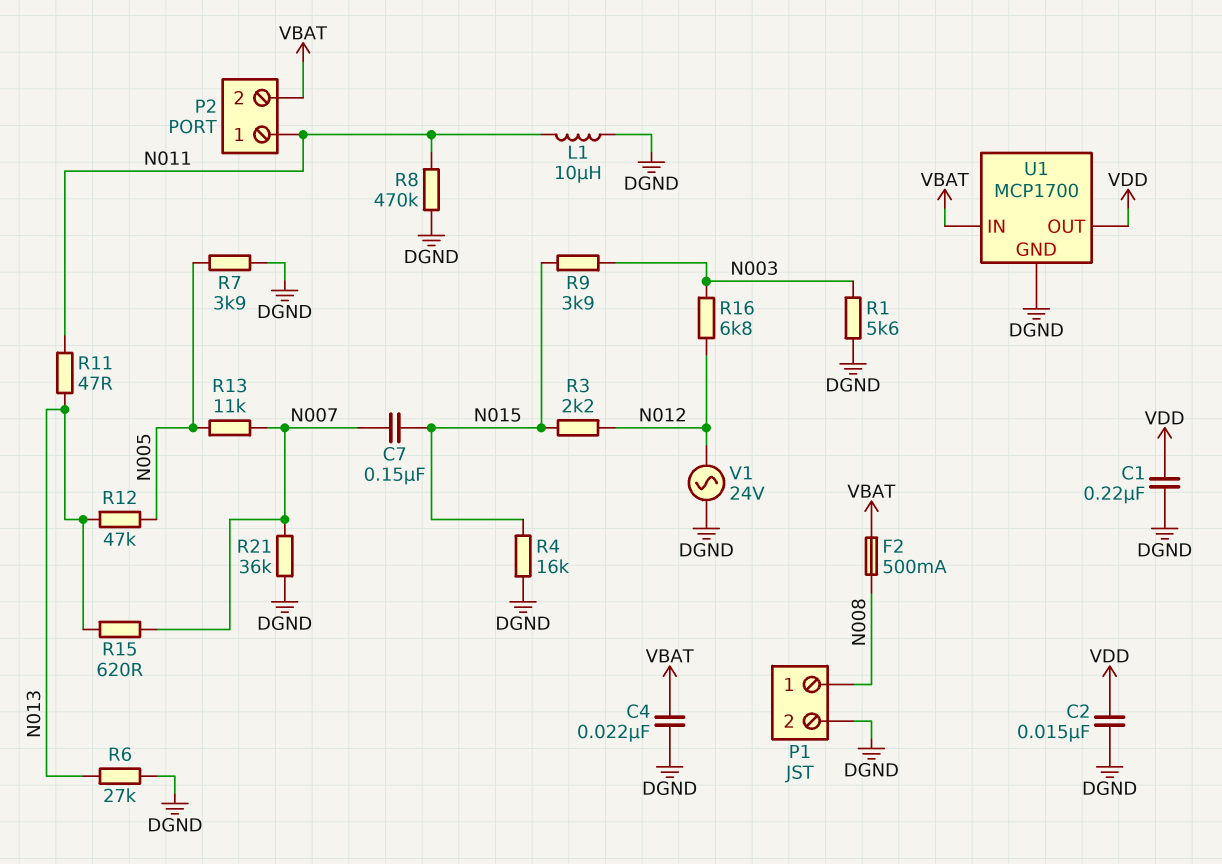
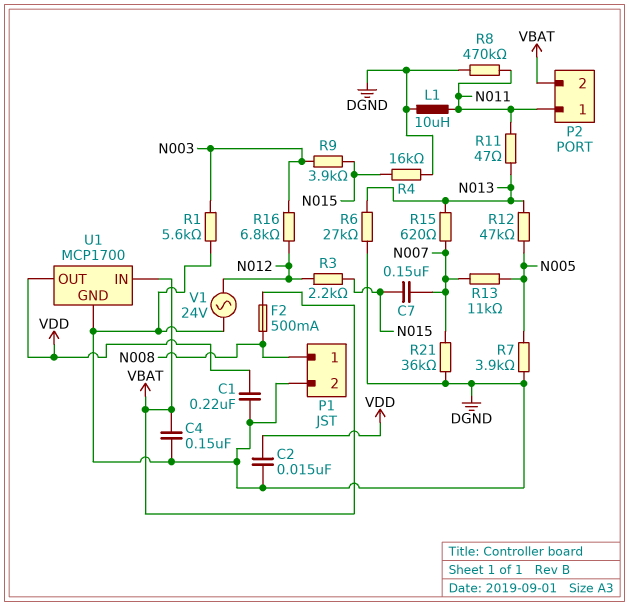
C4: 22nF (DGND, VBAT) -> 150nF (DGND, VBAT)

